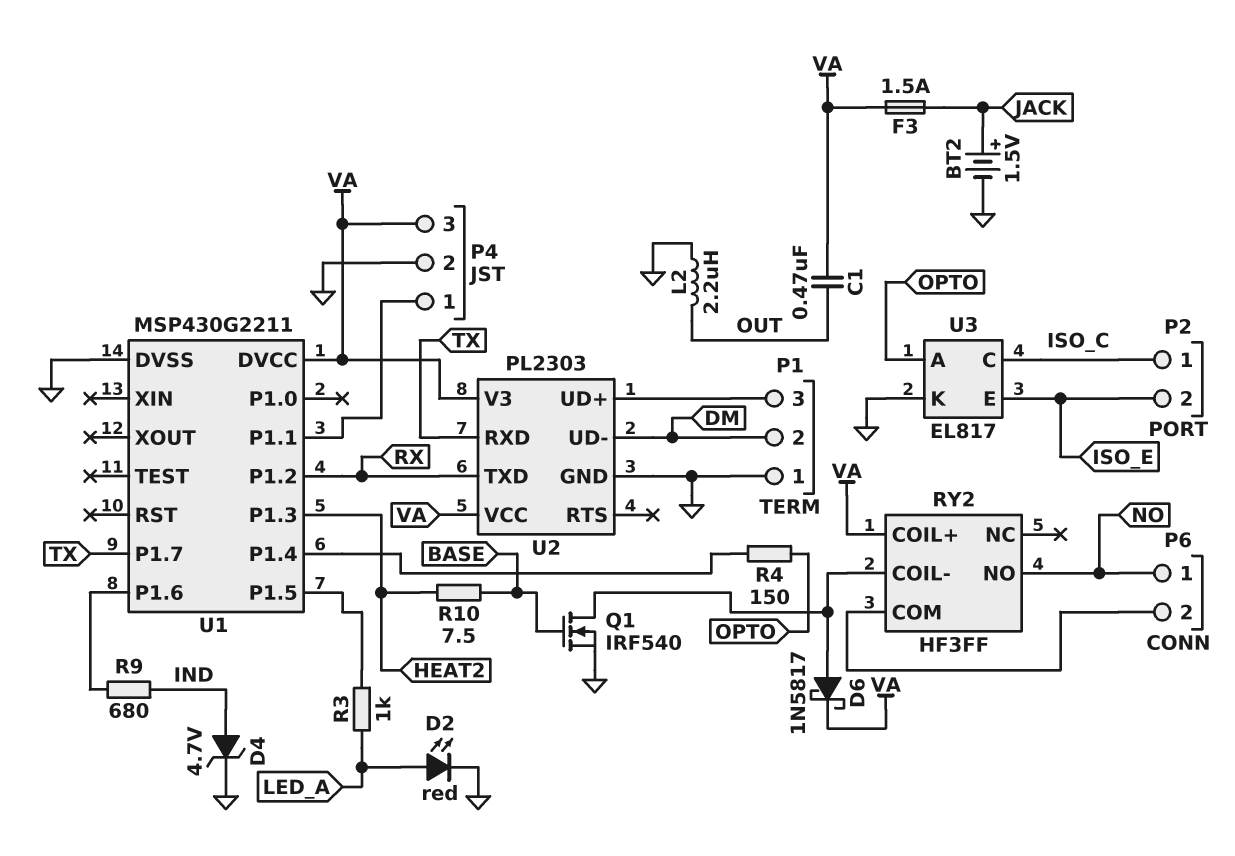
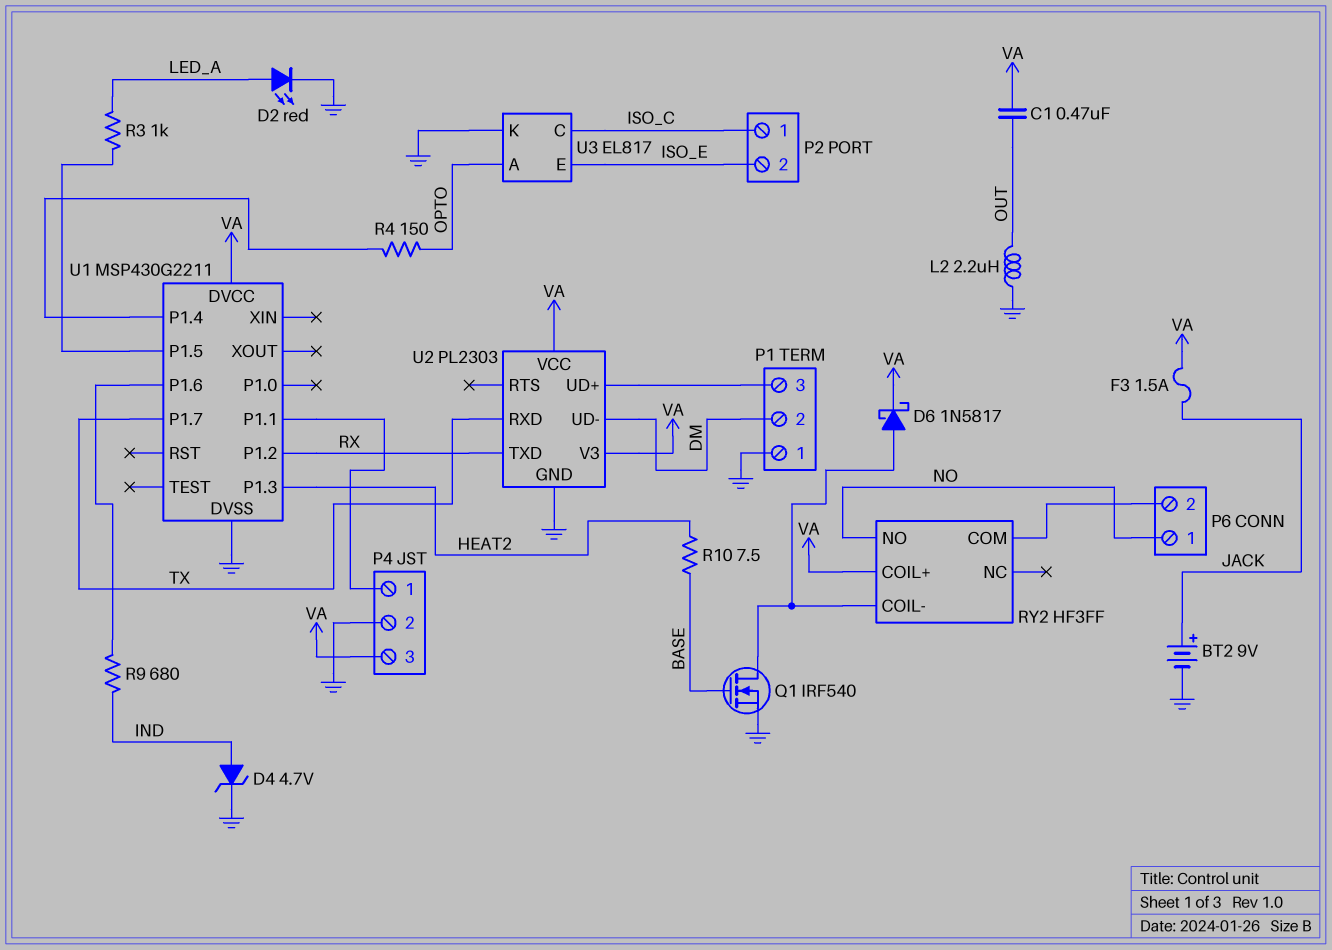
BT2: 1.5V (plus JACK, minus GND) -> 9V (plus JACK, minus GND)

